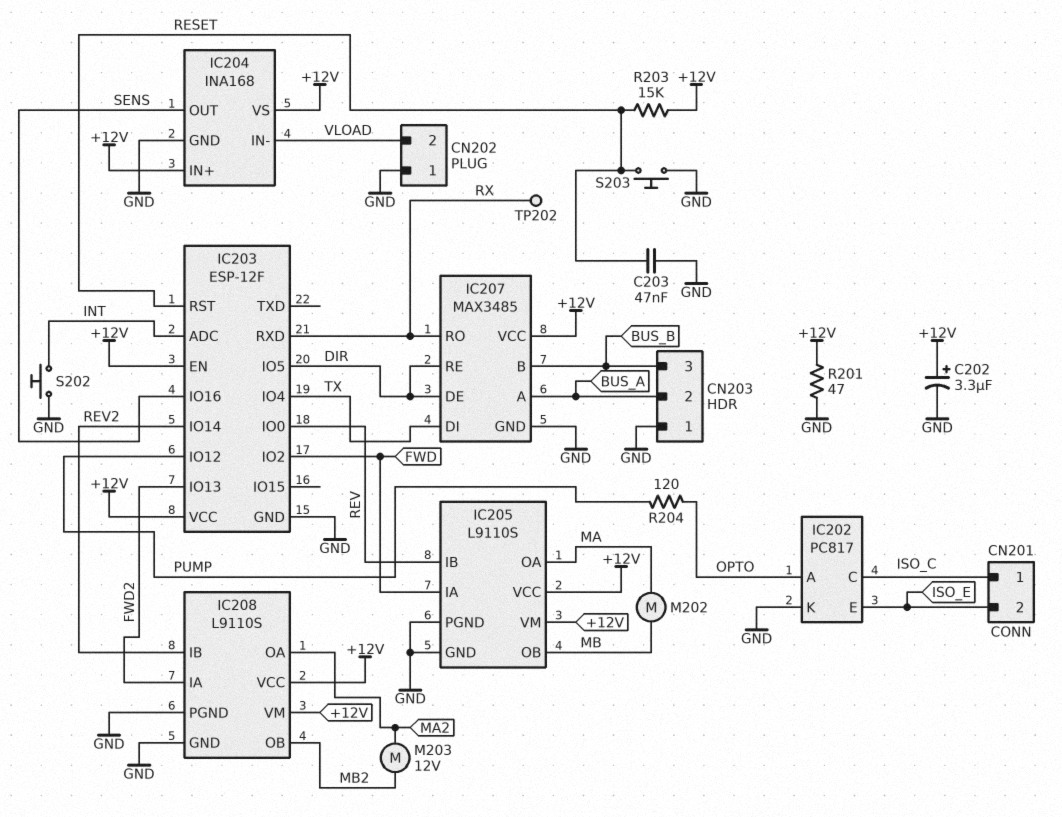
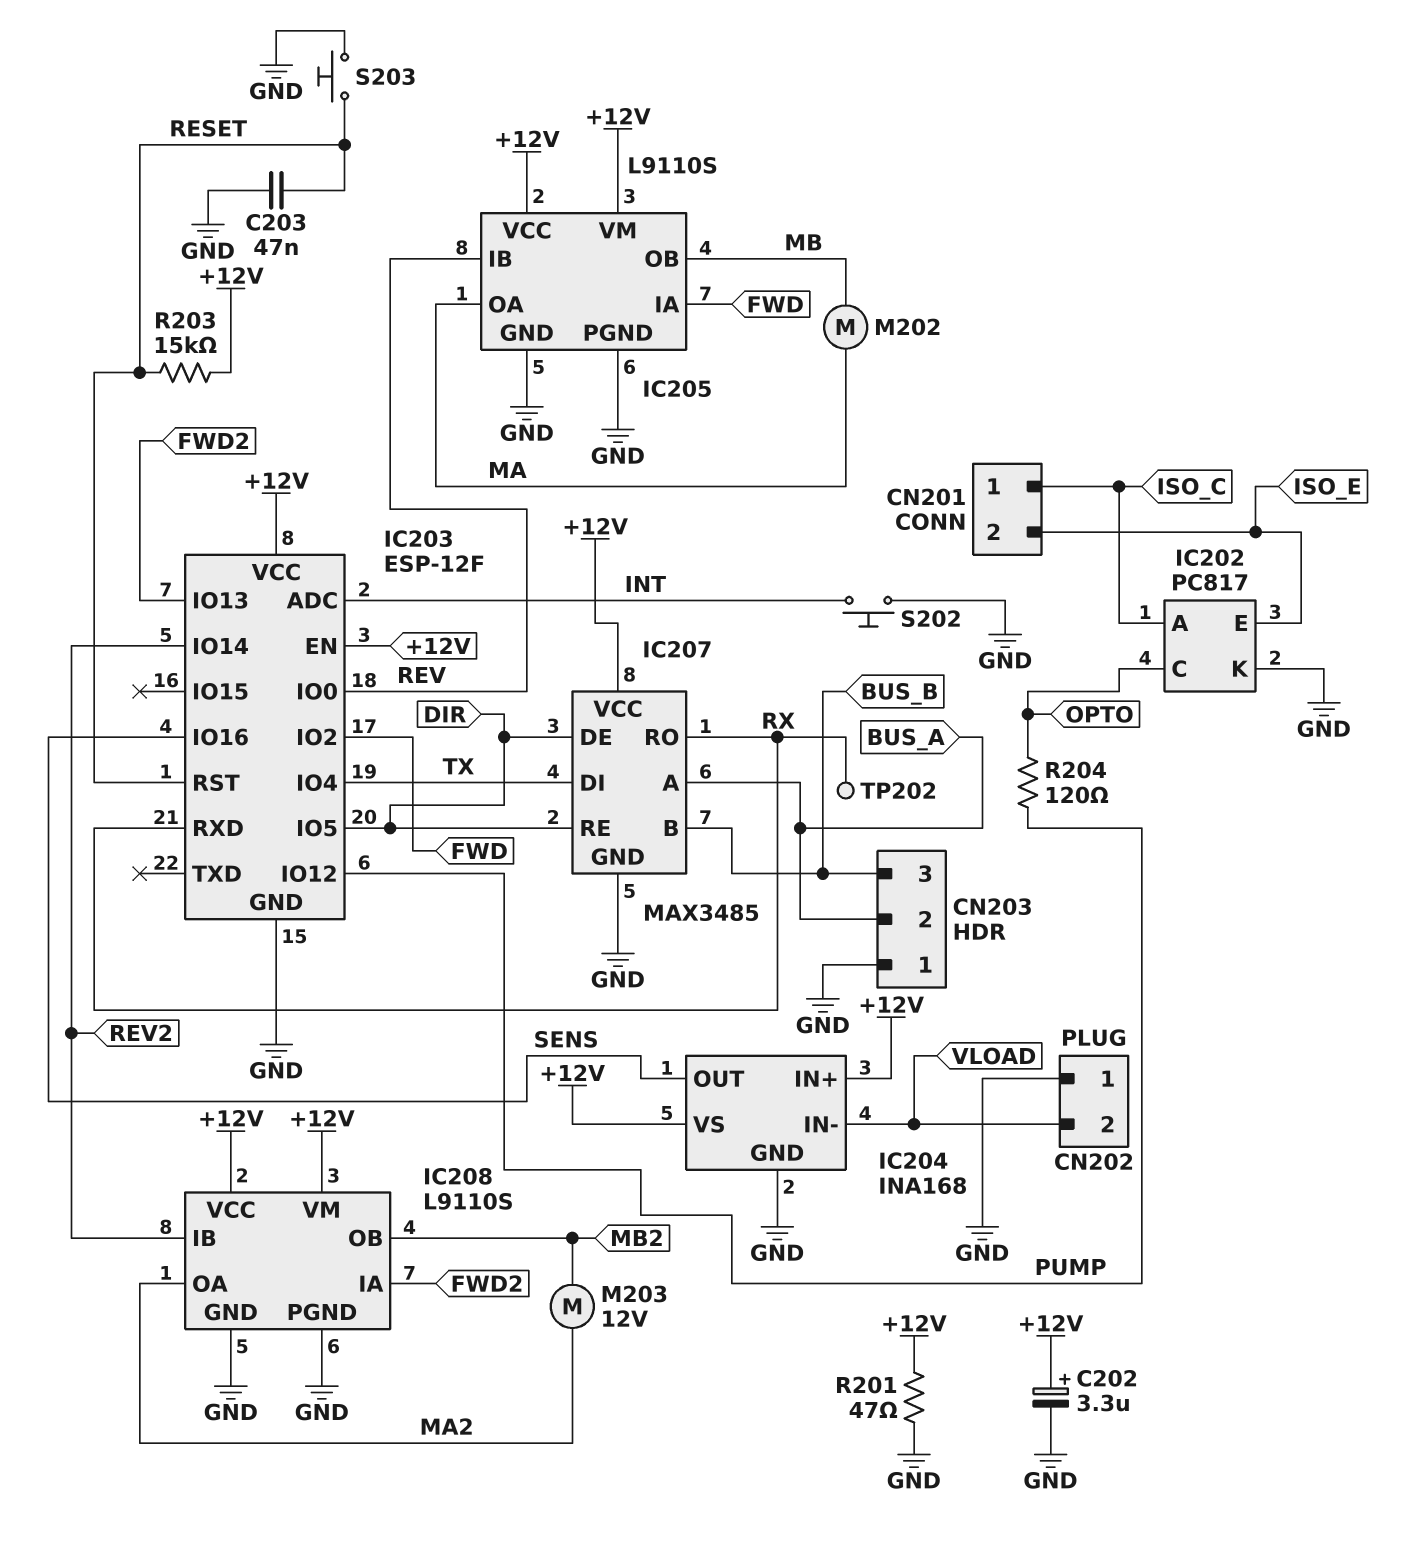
IC202 pin A: OPTO -> ISO_C
IC202 pin C: ISO_C -> OPTO

